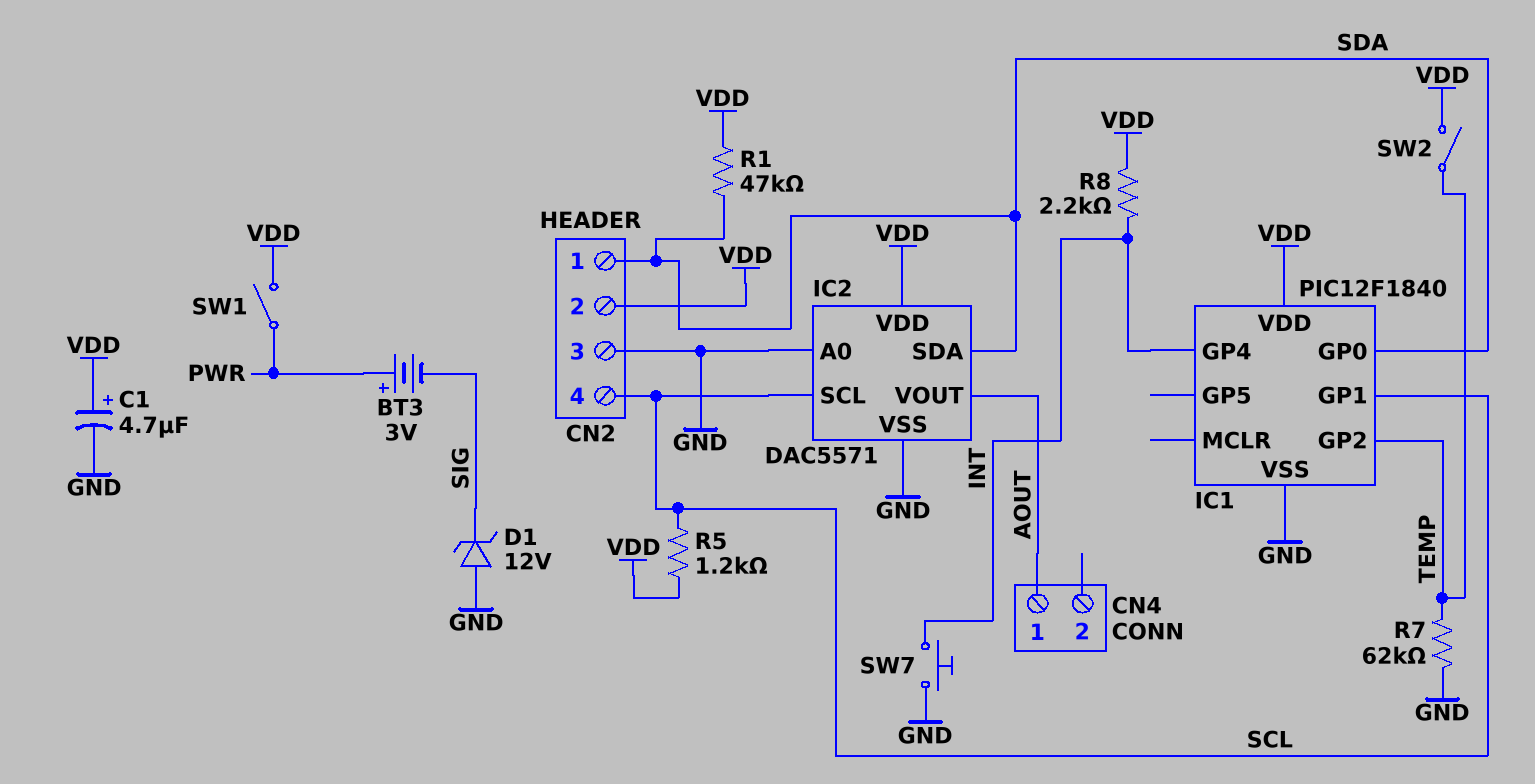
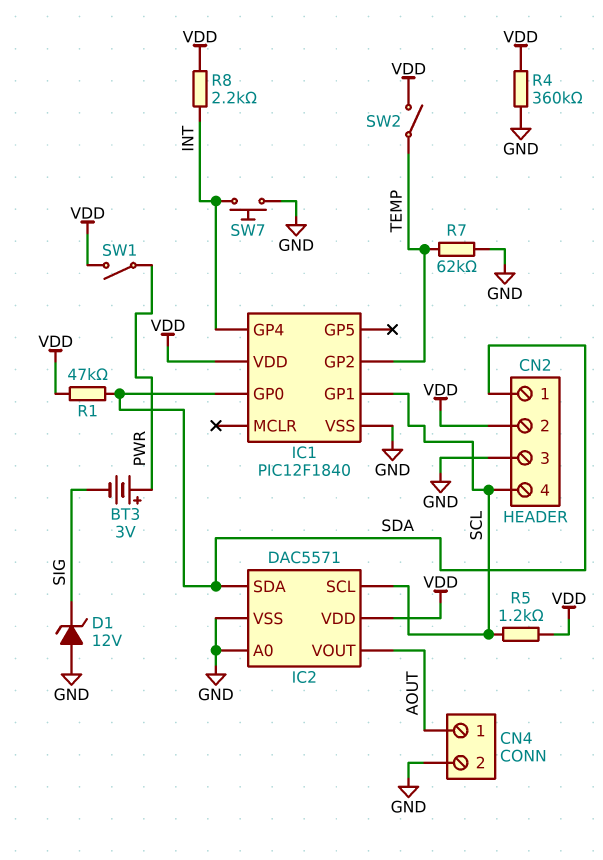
C1: 4.7uF (plus VDD, minus GND) -> none
CN4 pin 2: none -> GND
R4: none -> 360k (GND, VDD)

